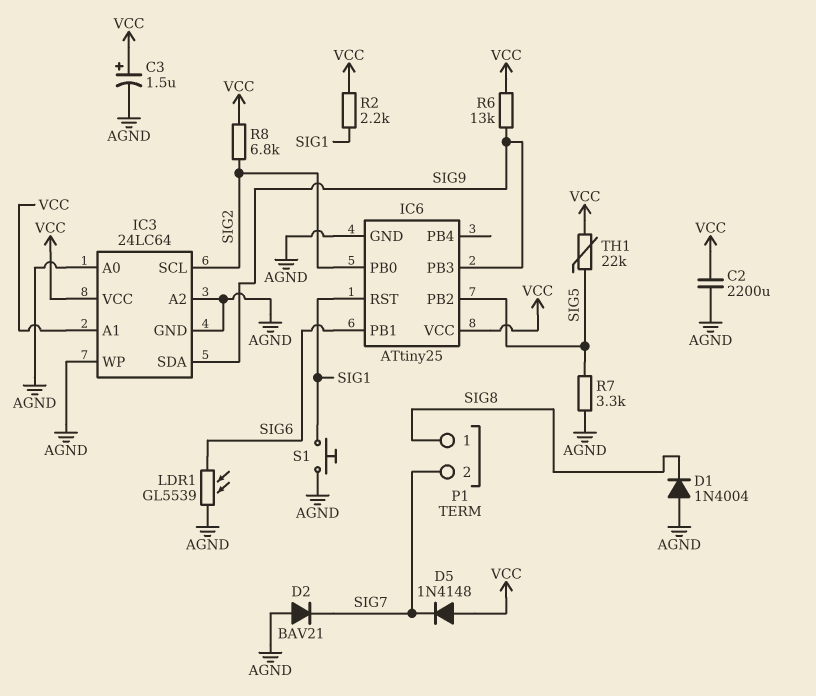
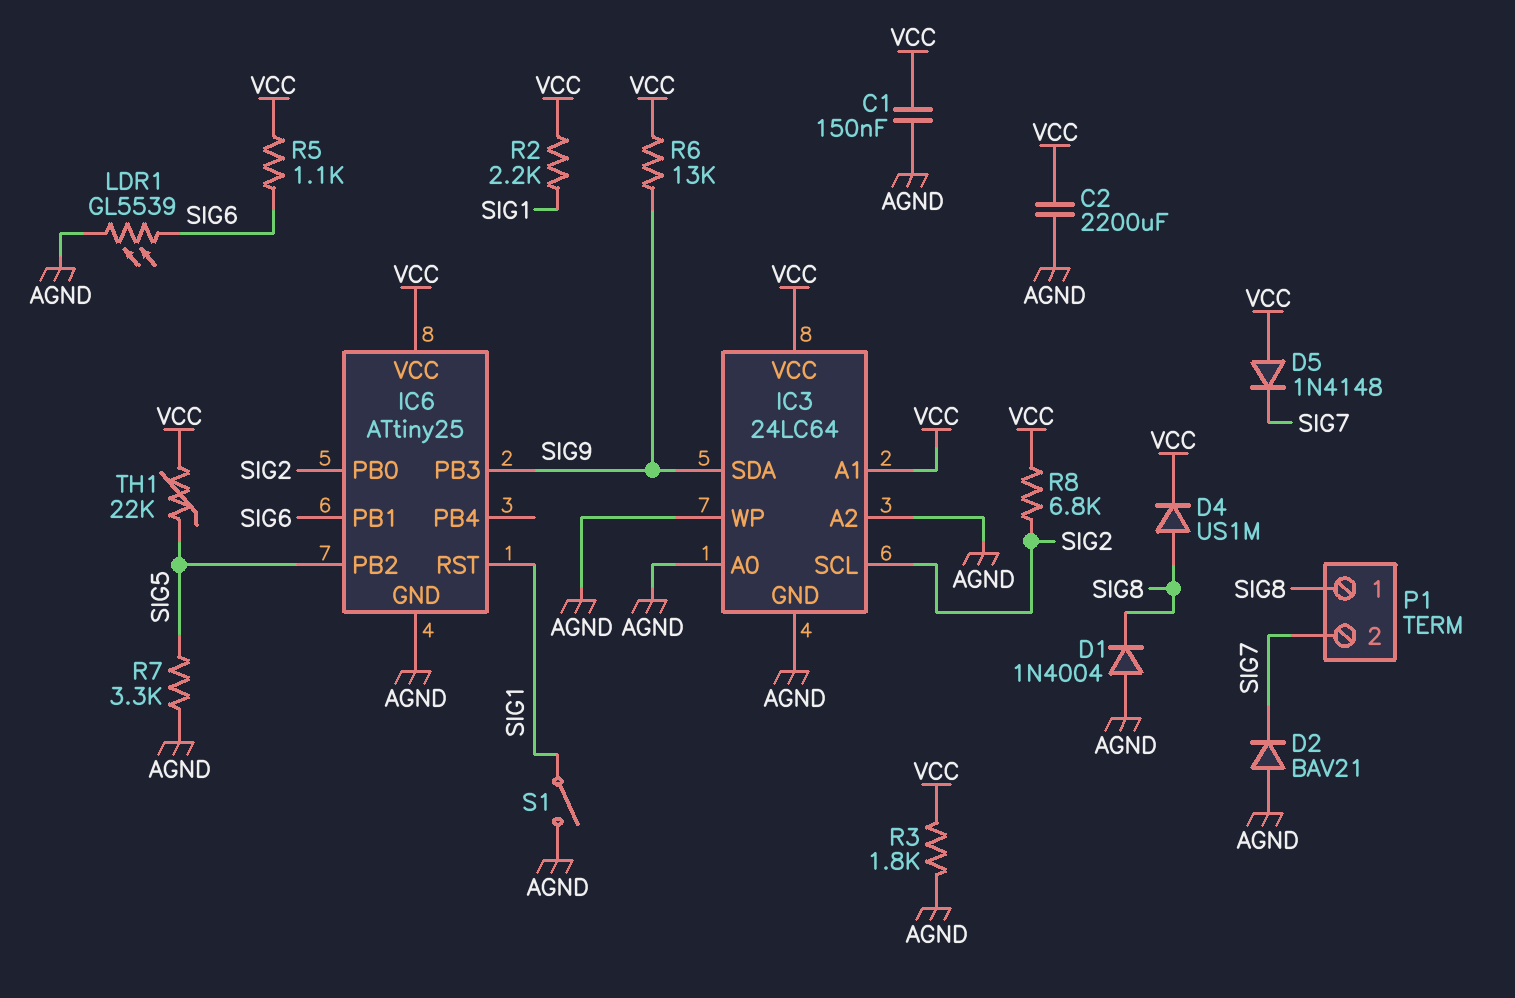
C1: none -> 150nF (AGND, VCC)
C3: 1.5uF (plus VCC, minus AGND) -> none
D4: none -> diode US1M (A SIG8, K VCC)
R3: none -> 1.8k (AGND, VCC)
R5: none -> 1.1k (SIG6, VCC)
S1: button (AGND, SIG1) -> switch (AGND, SIG1)

